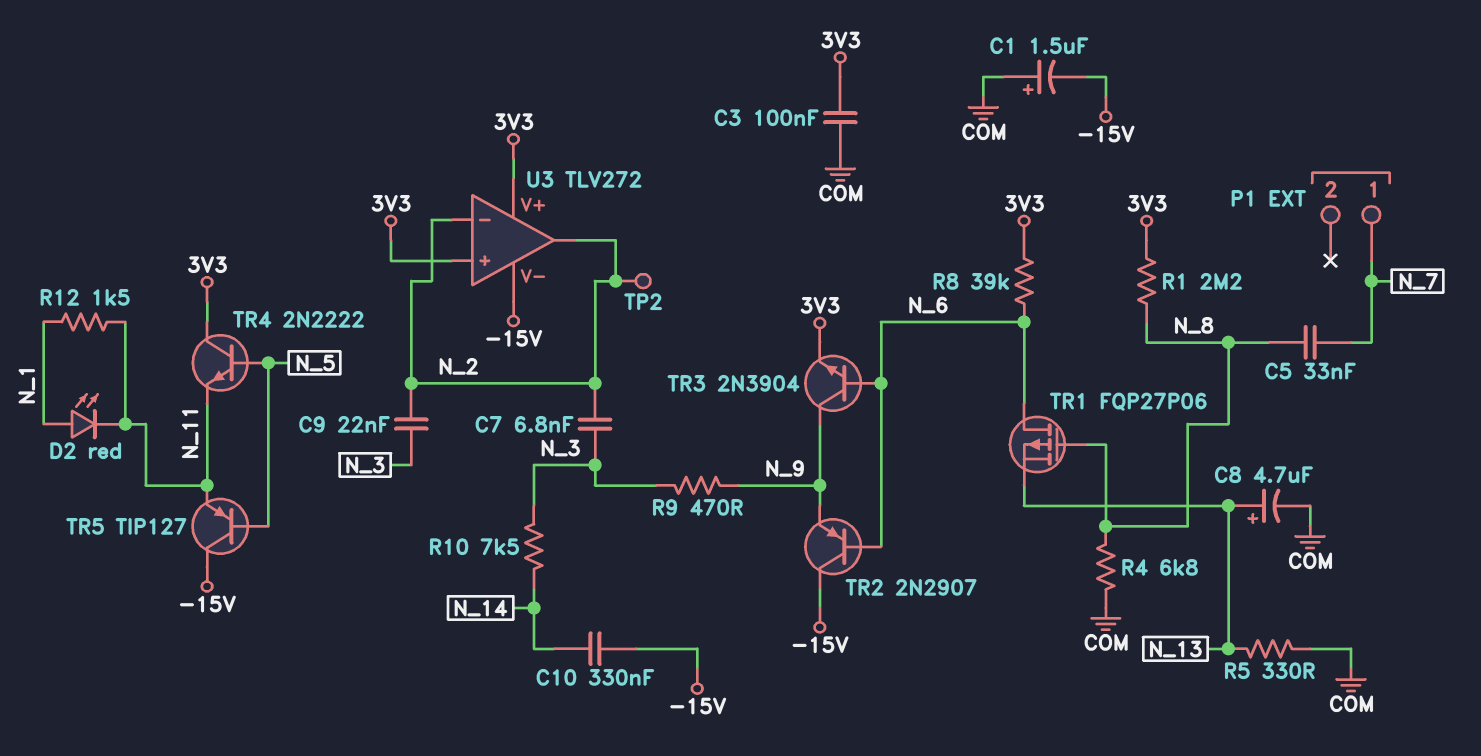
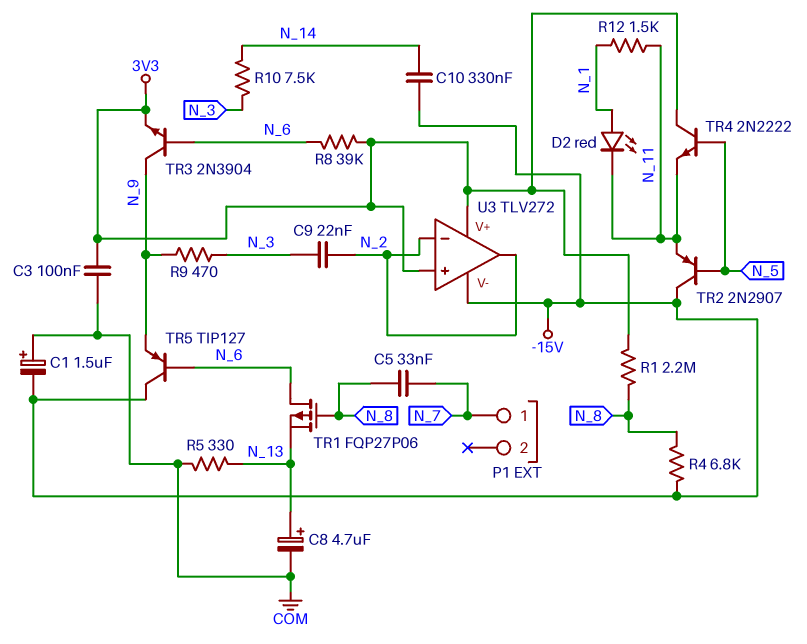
C7: 6.8nF (N_2, N_3) -> none
R4: 6.8k (COM, N_8) -> 6.8k (-15V, N_8)
TP2: test point (N_2) -> none
TR2: PNP 2N2907 (B N_6, C -15V, E N_9) -> PNP 2N2907 (B N_5, C -15V, E N_11)
TR5: PNP TIP127 (B N_5, C -15V, E N_11) -> PNP TIP127 (B N_6, C -15V, E N_9)

